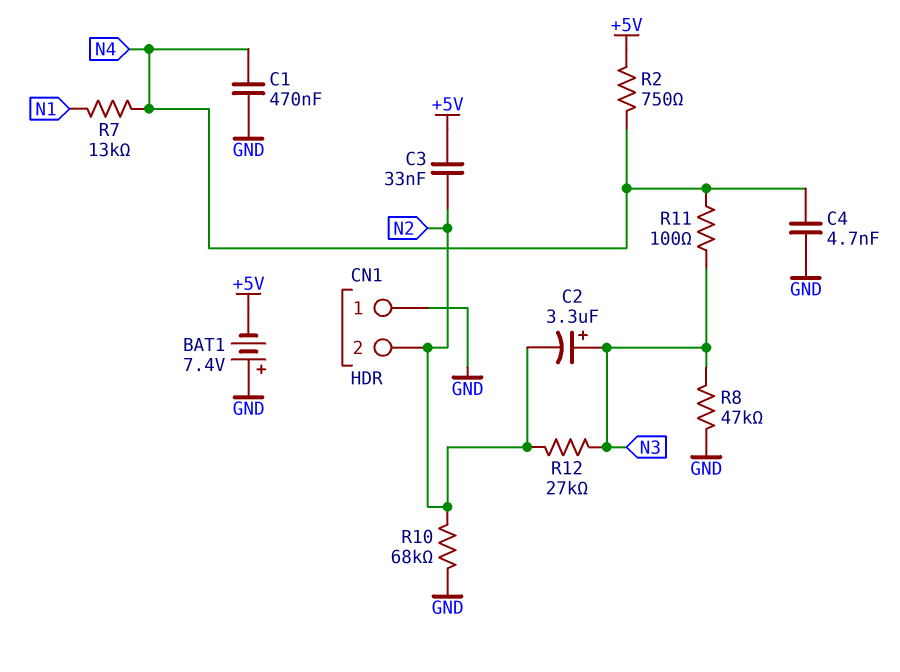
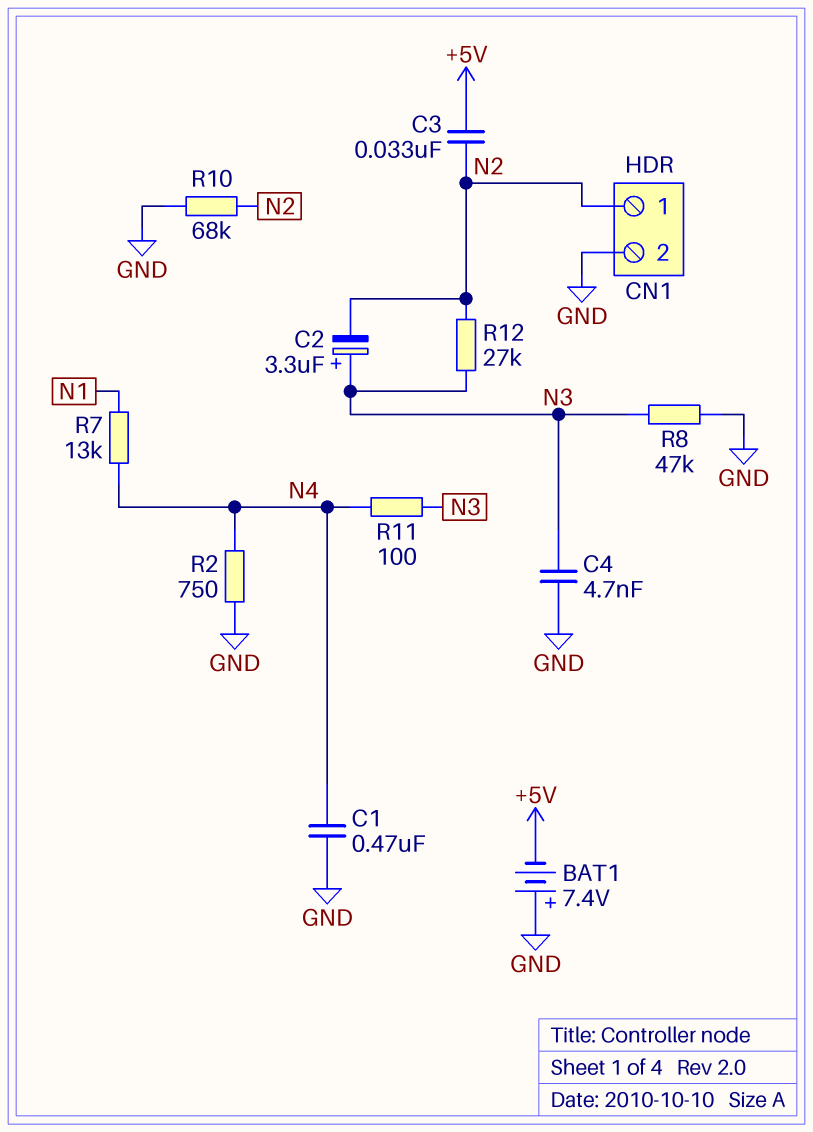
C4: 4.7nF (GND, N4) -> 4.7nF (GND, N3)
CN1 pin 1: GND -> N2
CN1 pin 2: N2 -> GND
R2: 750 (+5V, N4) -> 750 (GND, N4)

